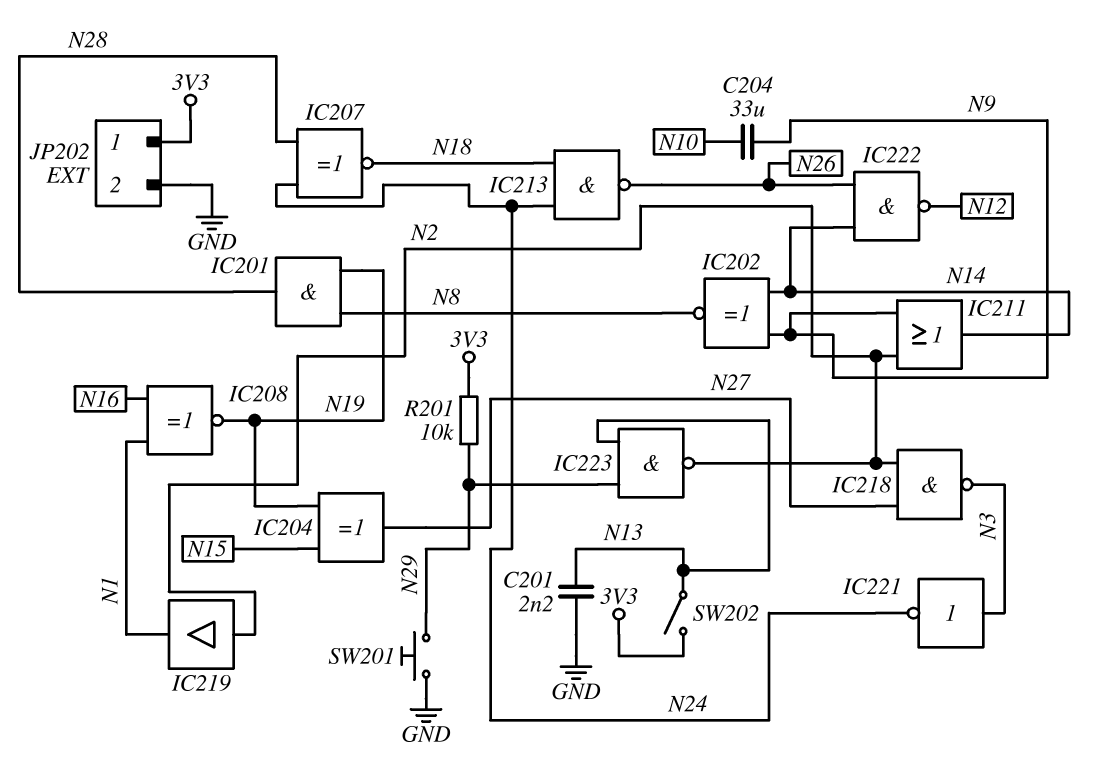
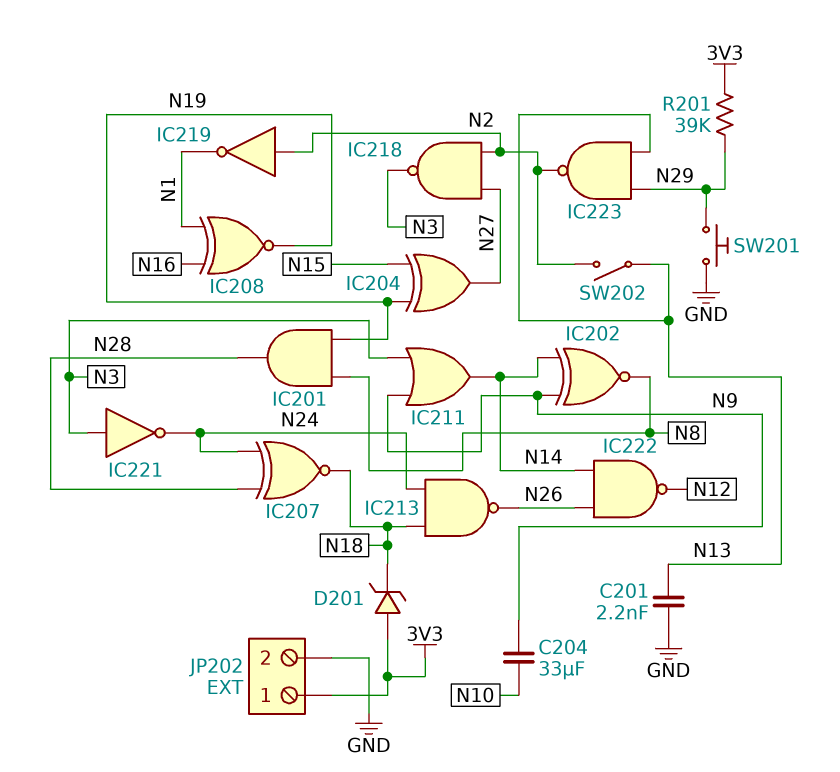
D201: none -> zener (A 3V3, K N18)
IC211: OR (in N2, in N9, out N14) -> OR (in N3, in N9, out N14)
IC219: buffer (in N2, out N1) -> NOT (in N2, out N1)
R201: 10k (3V3, N29) -> 39k (3V3, N29)
SW202: switch (3V3, N13) -> switch (N2, N13)

